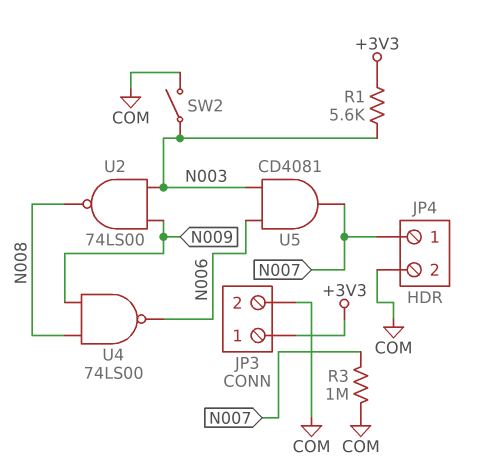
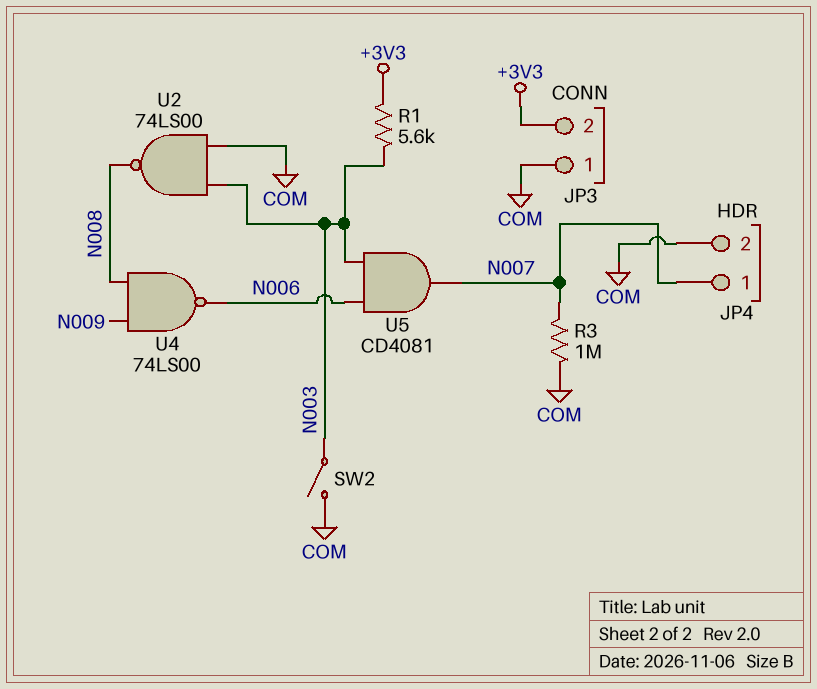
JP3 pin 1: +3V3 -> COM
JP3 pin 2: COM -> +3V3
U2: NAND 74LS00 (in N003, in N009, out N008) -> NAND 74LS00 (in COM, in N003, out N008)

